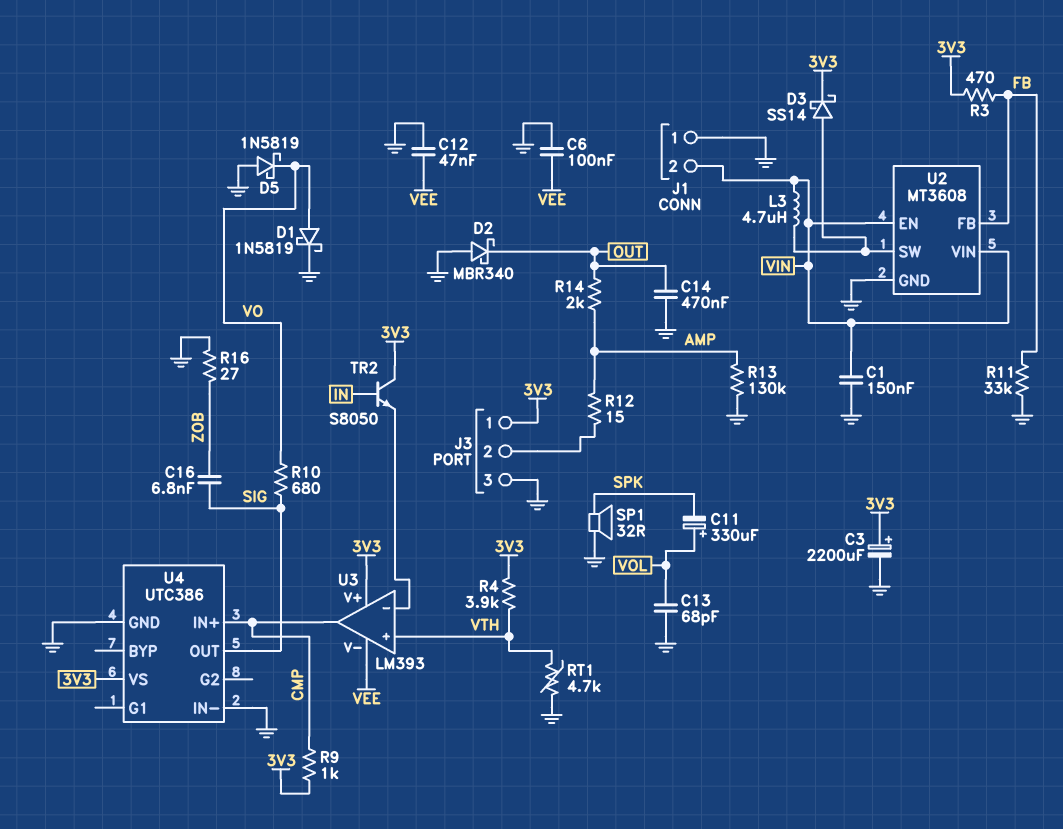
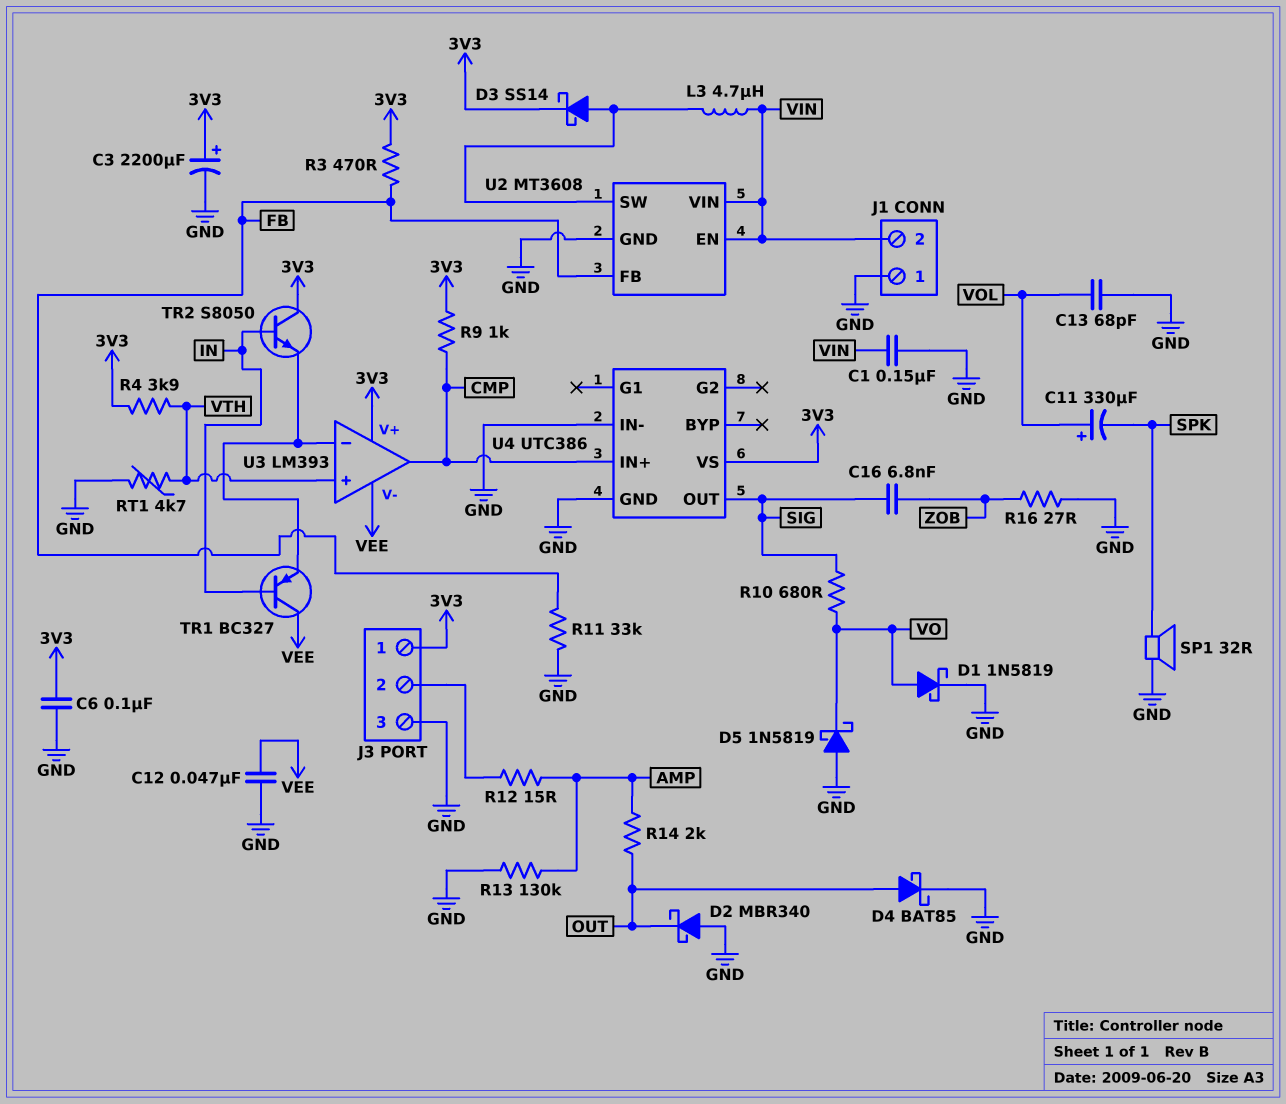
C6: 100nF (GND, VEE) -> 100nF (3V3, GND)
C14: 470nF (GND, OUT) -> none
D4: none -> schottky BAT85 (A OUT, K GND)
TR1: none -> PNP BC327 (B IN, C VEE, E U3/in-)

